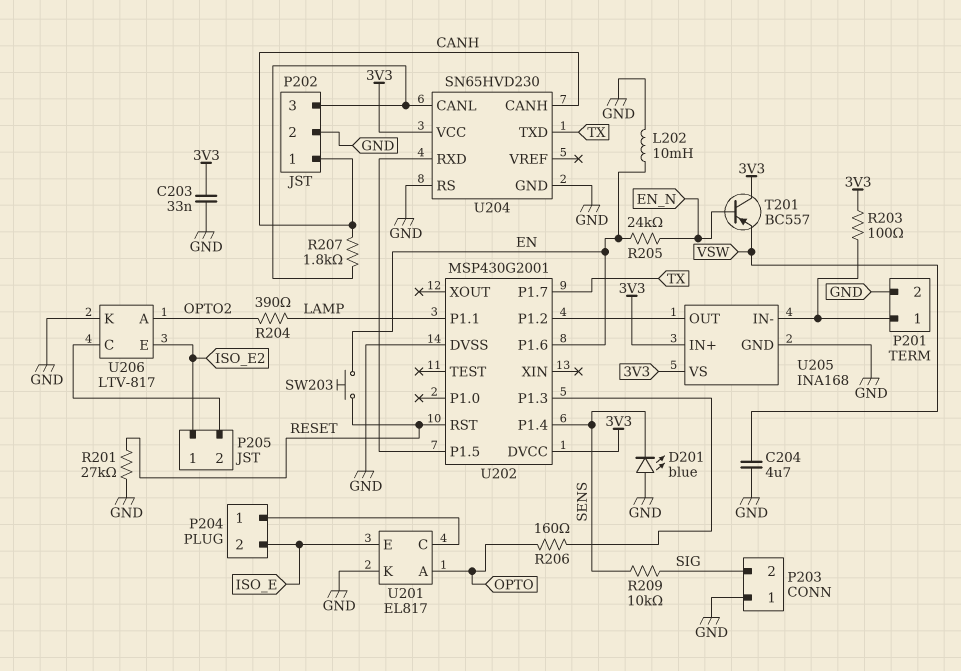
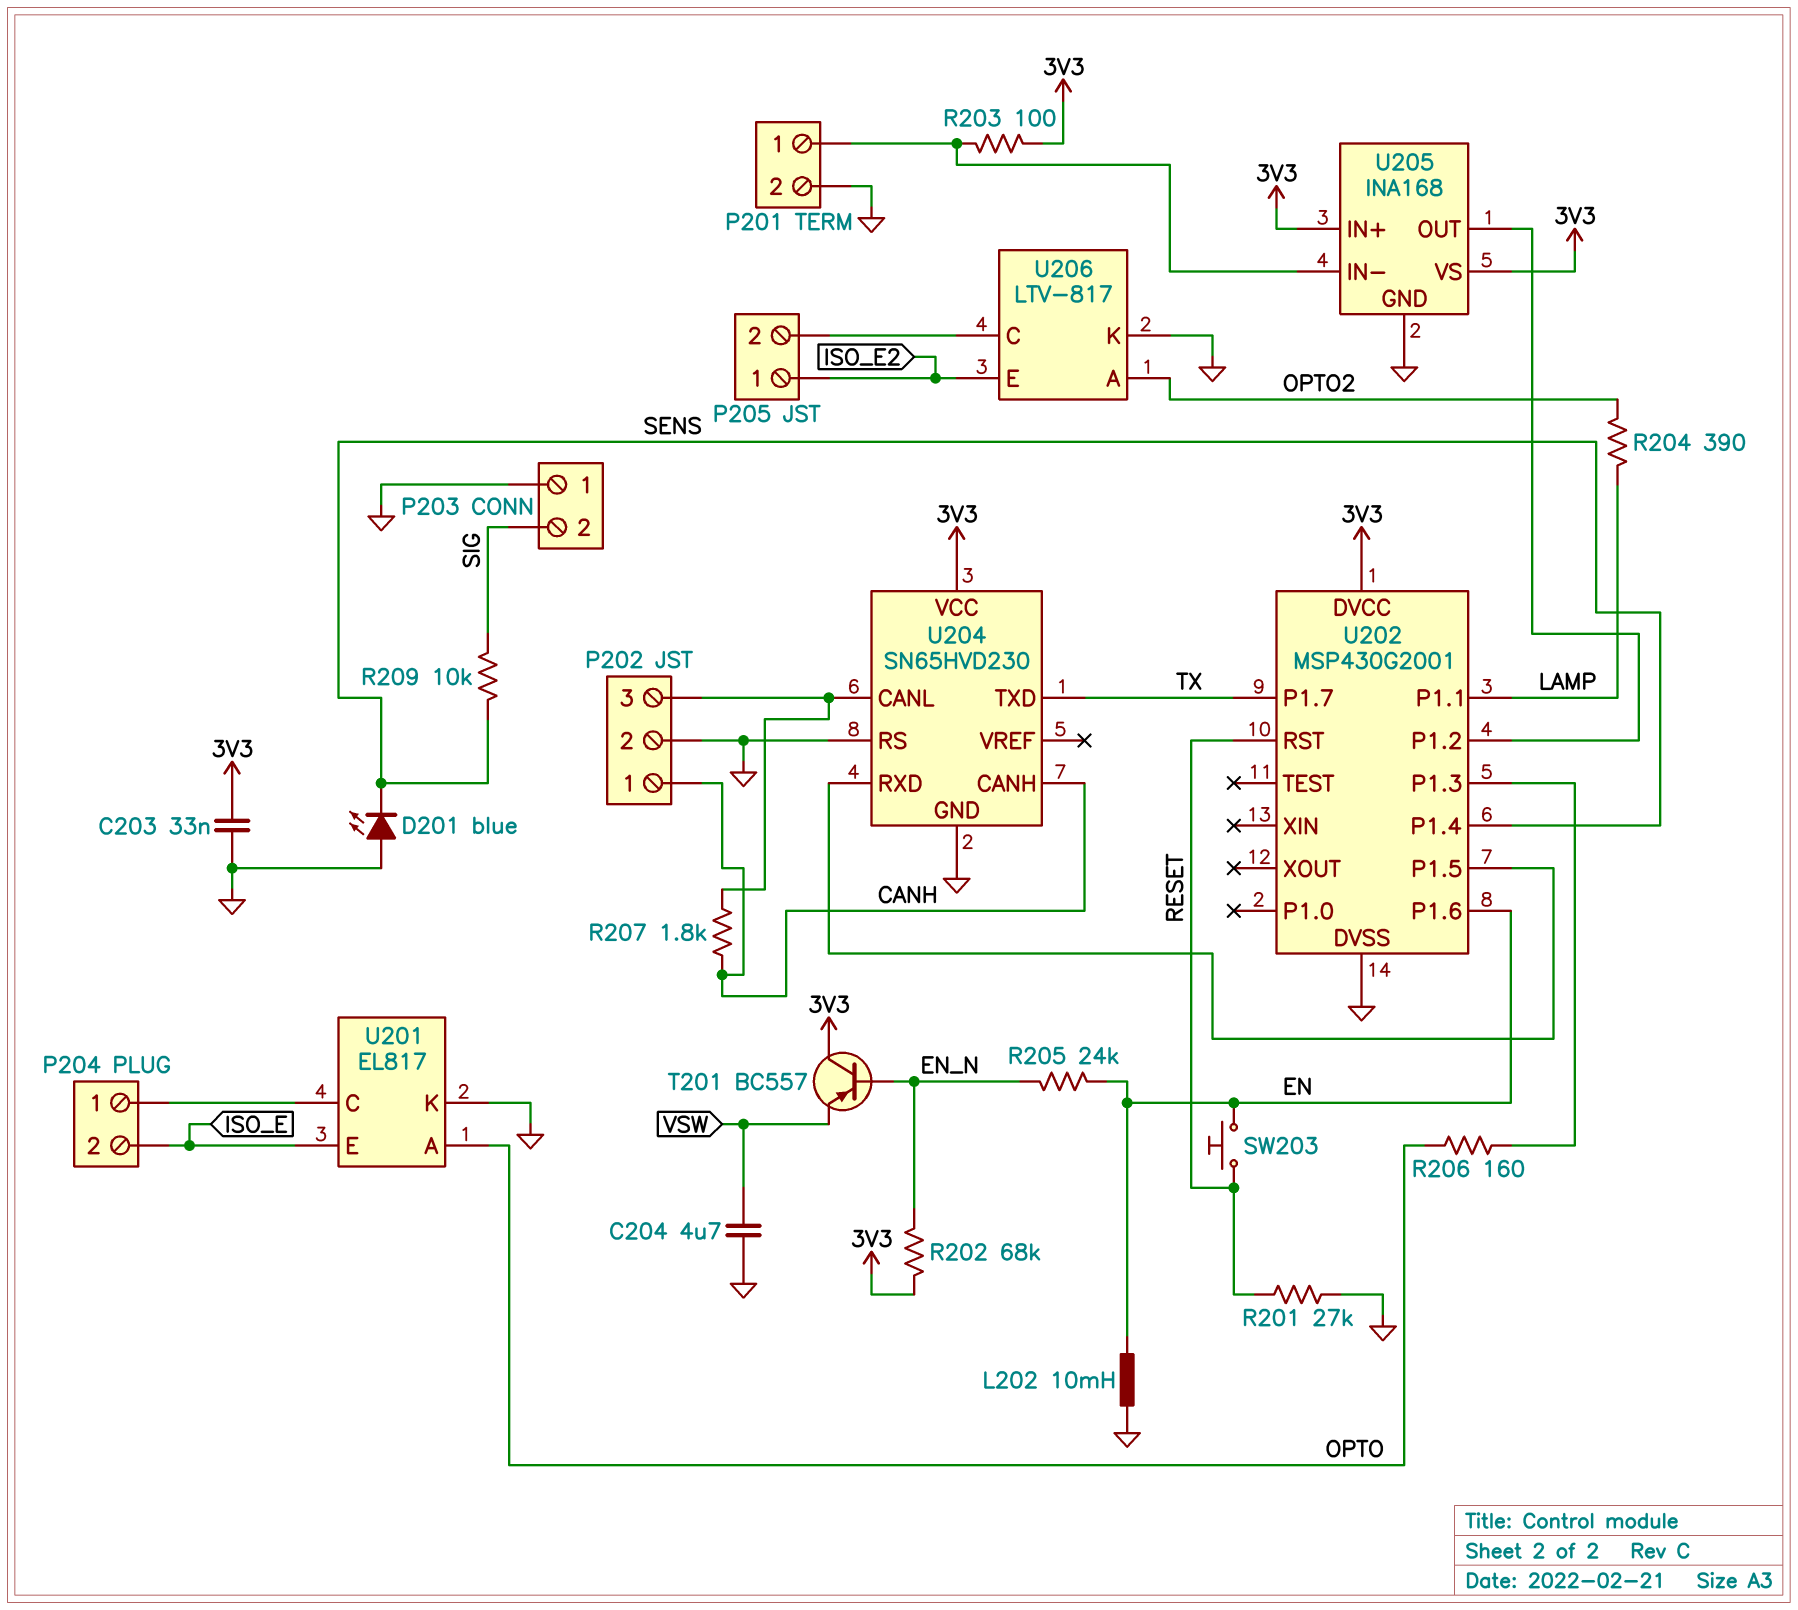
R202: none -> 68k (3V3, EN_N)

